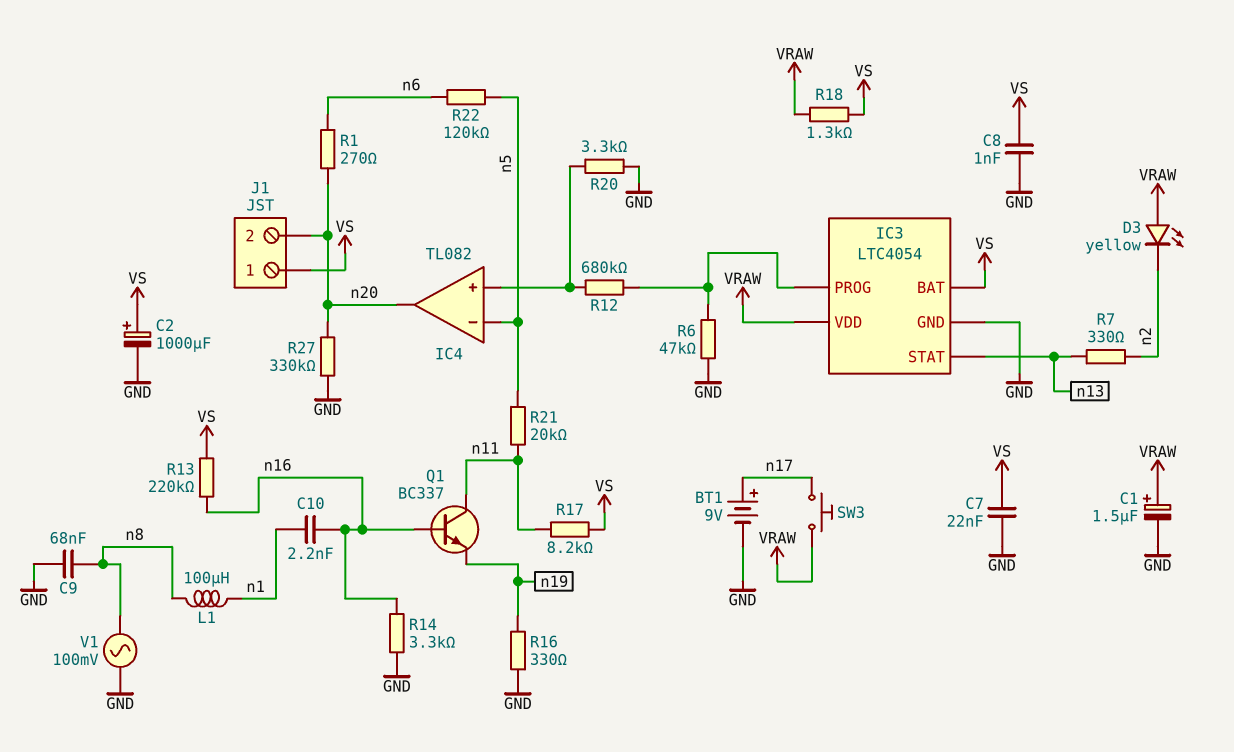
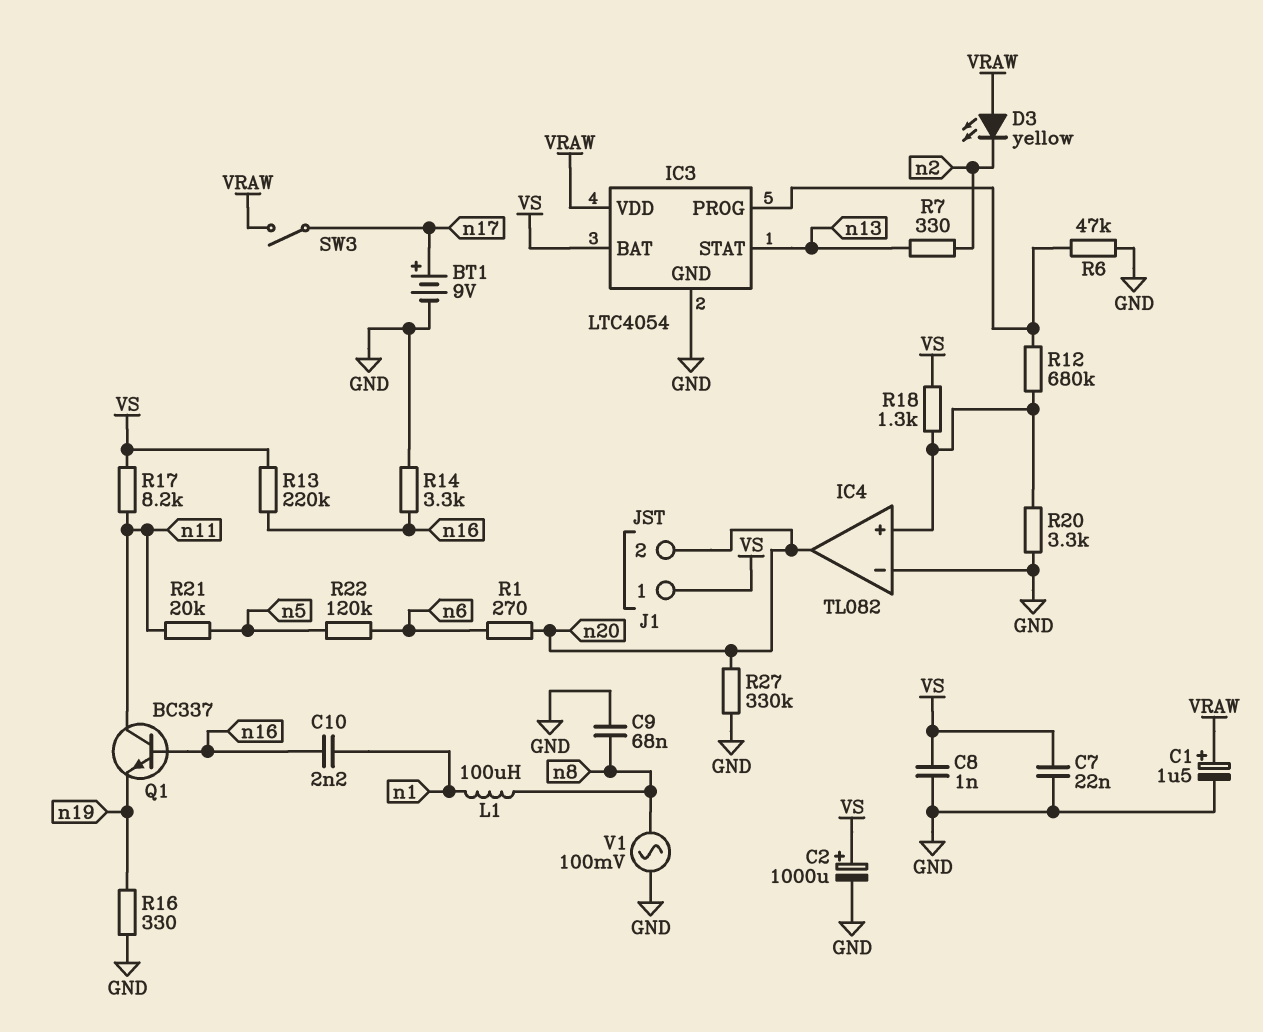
IC4 pin in-: n5 -> GND
R18: 1.3k (VRAW, VS) -> 1.3k (IC4/in+, VS)
SW3: button (VRAW, n17) -> switch (VRAW, n17)

